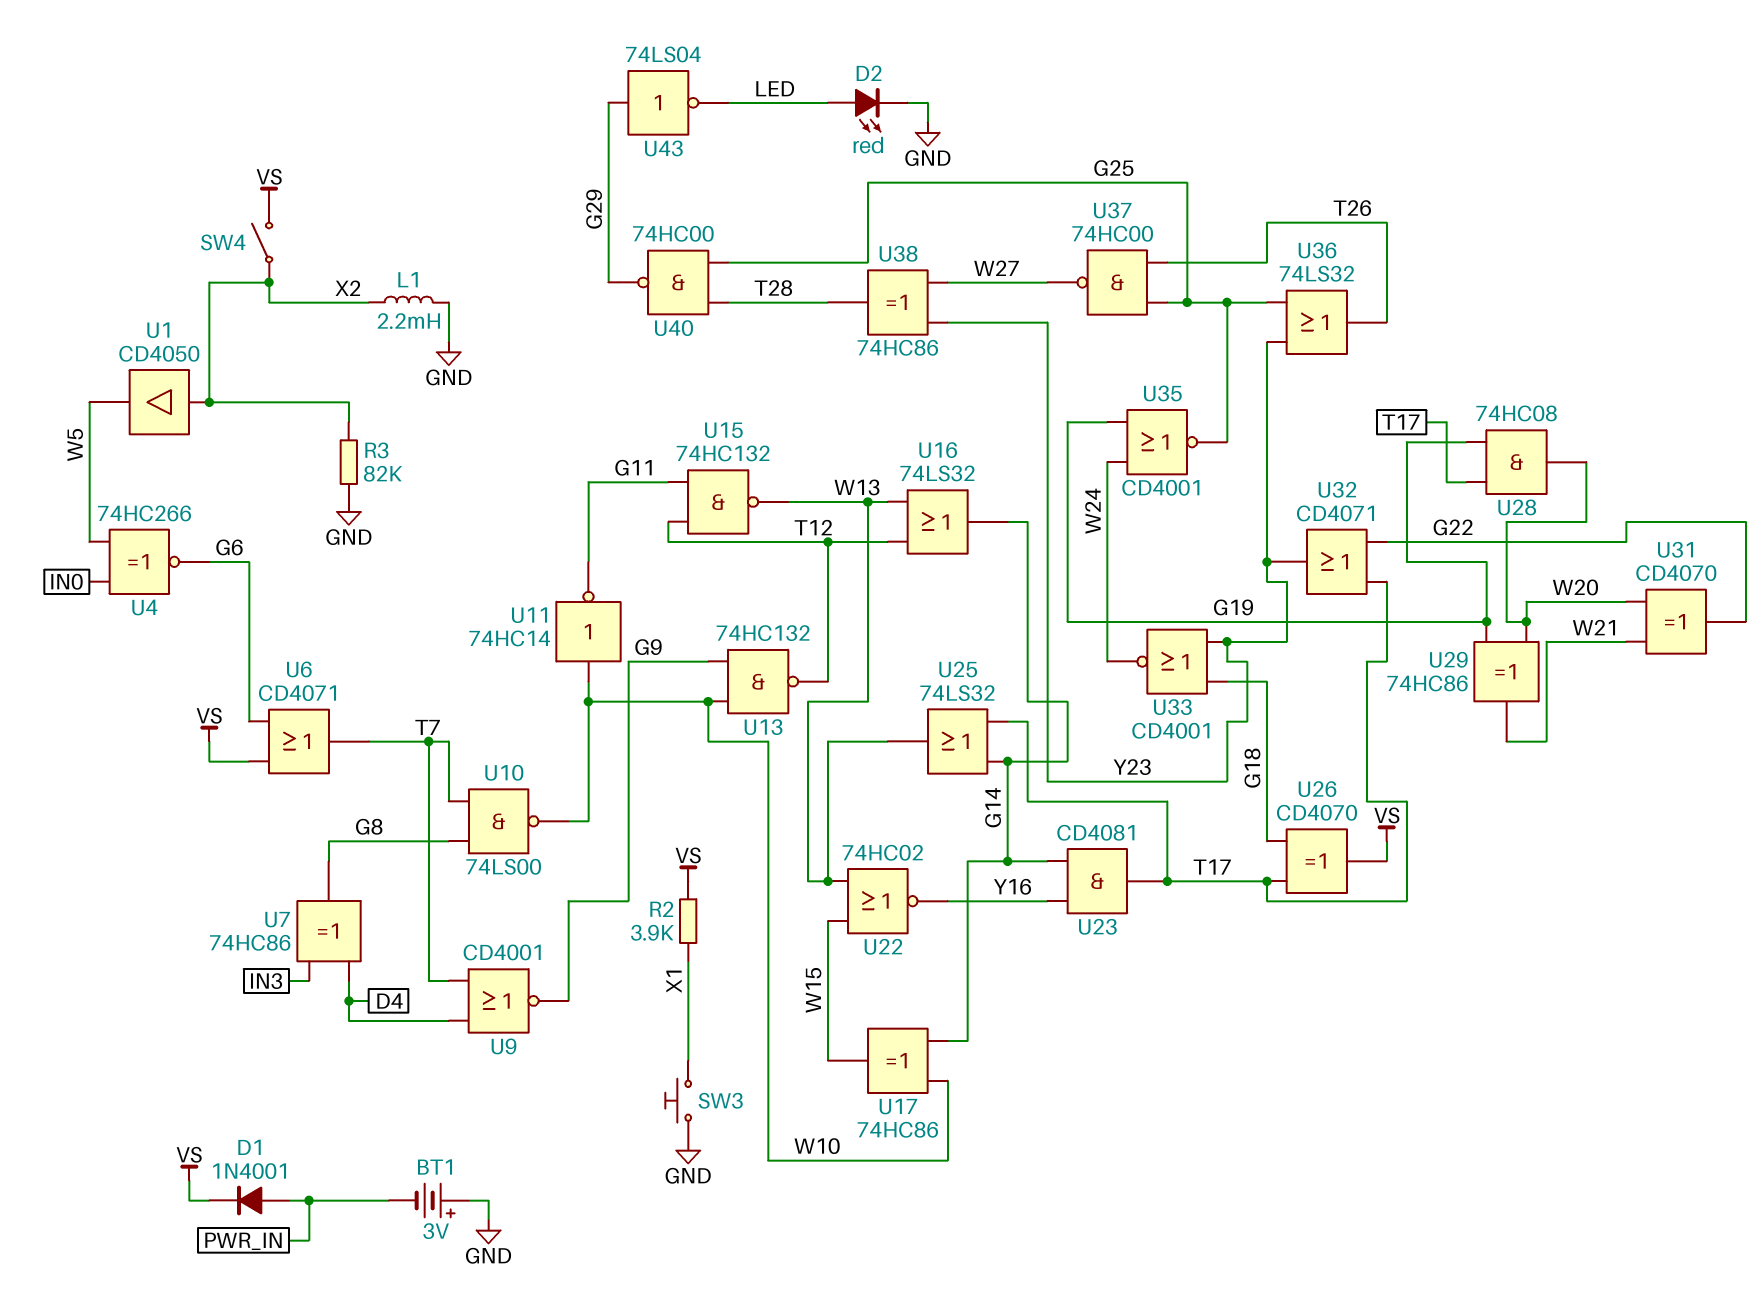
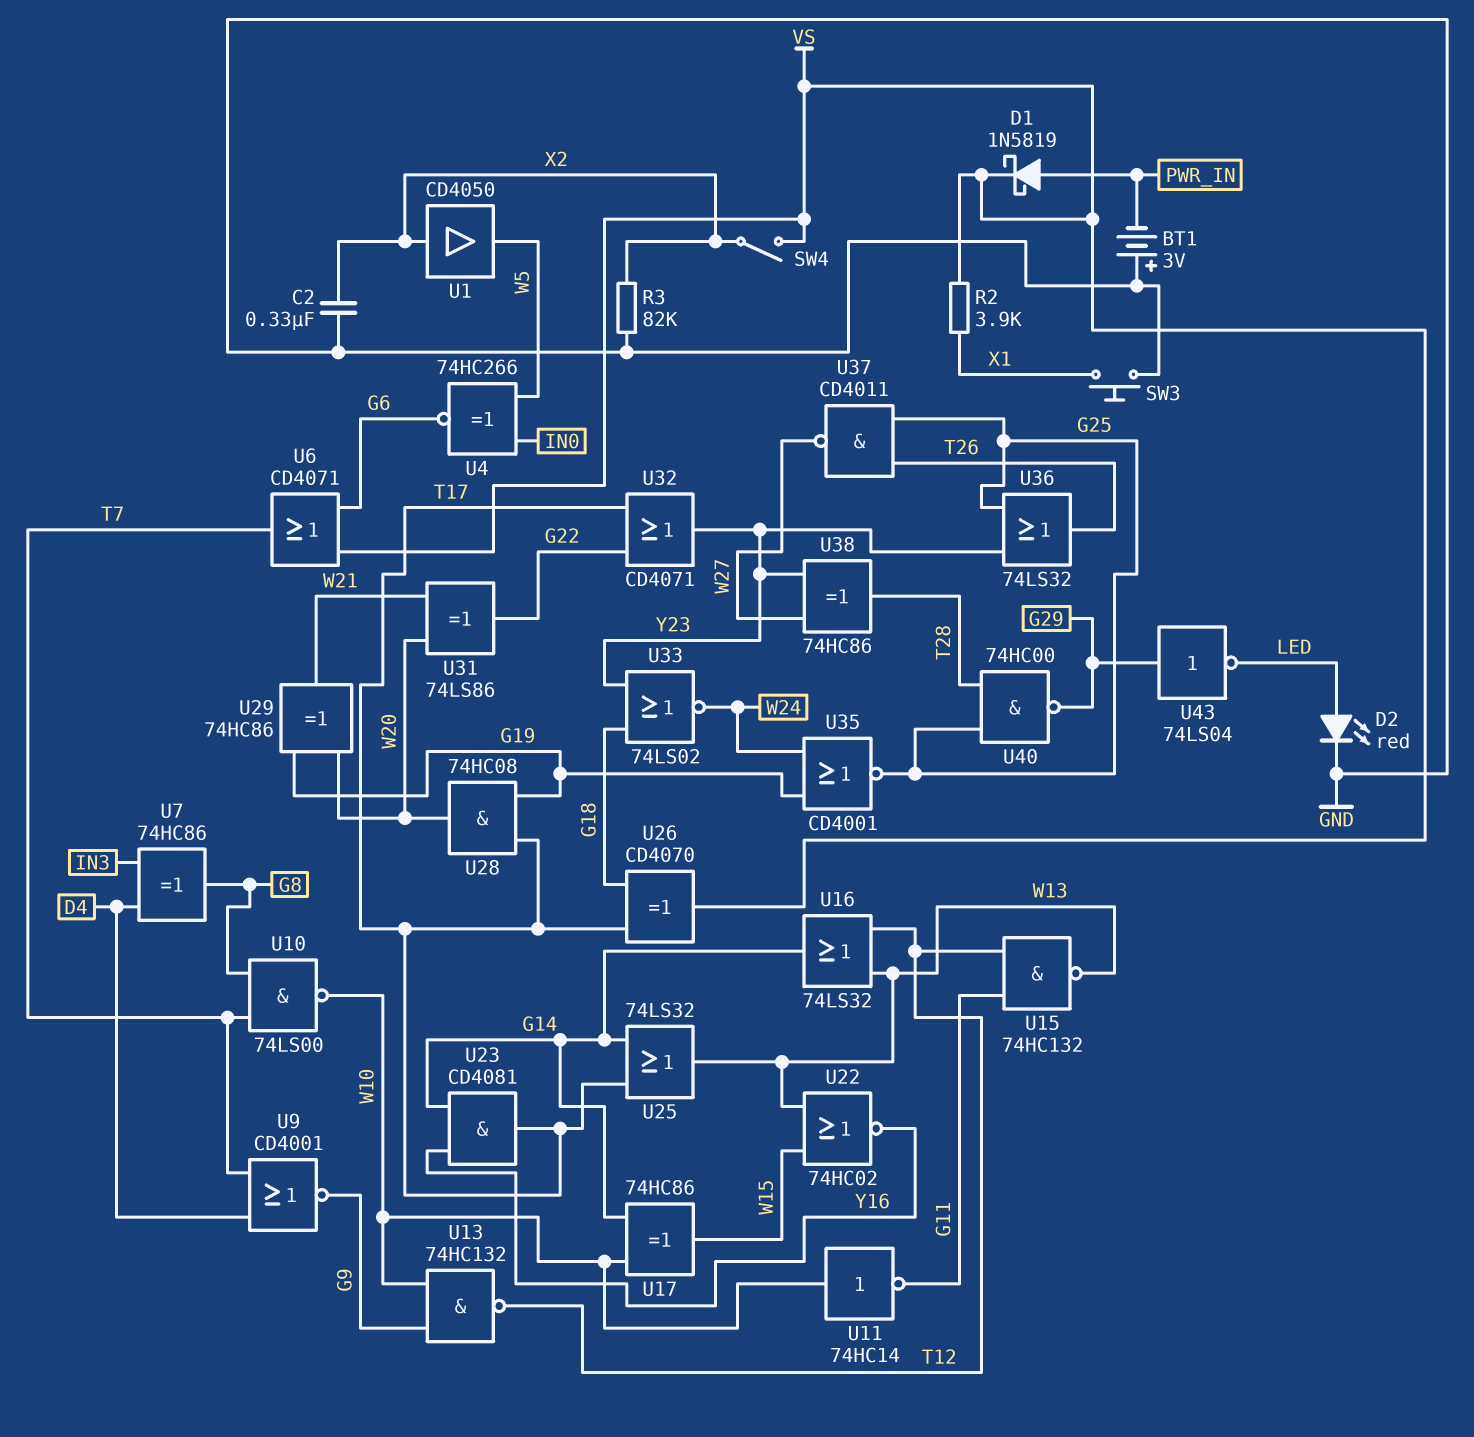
C2: none -> 330nF (GND, X2)
D1: diode 1N4001 (A PWR_IN, K VS) -> schottky 1N5819 (A PWR_IN, K VS)
L1: 2.2mH (GND, X2) -> none
U31: XOR CD4070 (in W20, in W21, out G22) -> XOR 74LS86 (in W20, in W21, out G22)
U33: NOR CD4001 (in G18, in Y23, out W24) -> NOR 74LS02 (in G18, in Y23, out W24)
U37: NAND 74HC00 (in G25, in T26, out W27) -> NAND CD4011 (in G25, in T26, out W27)

